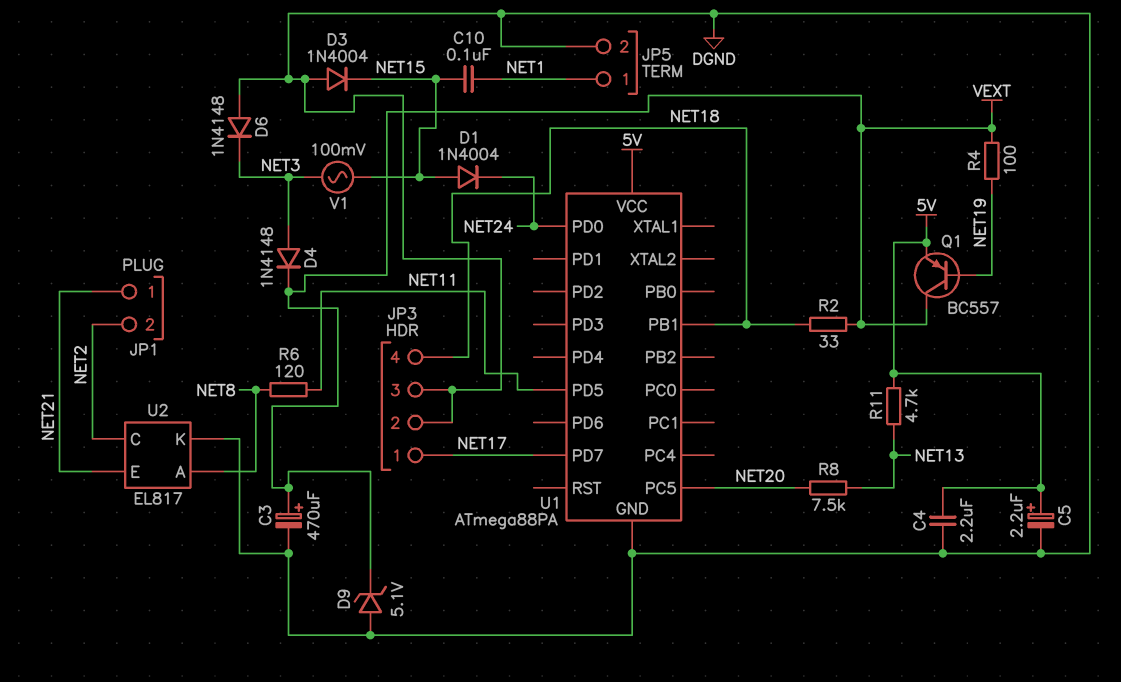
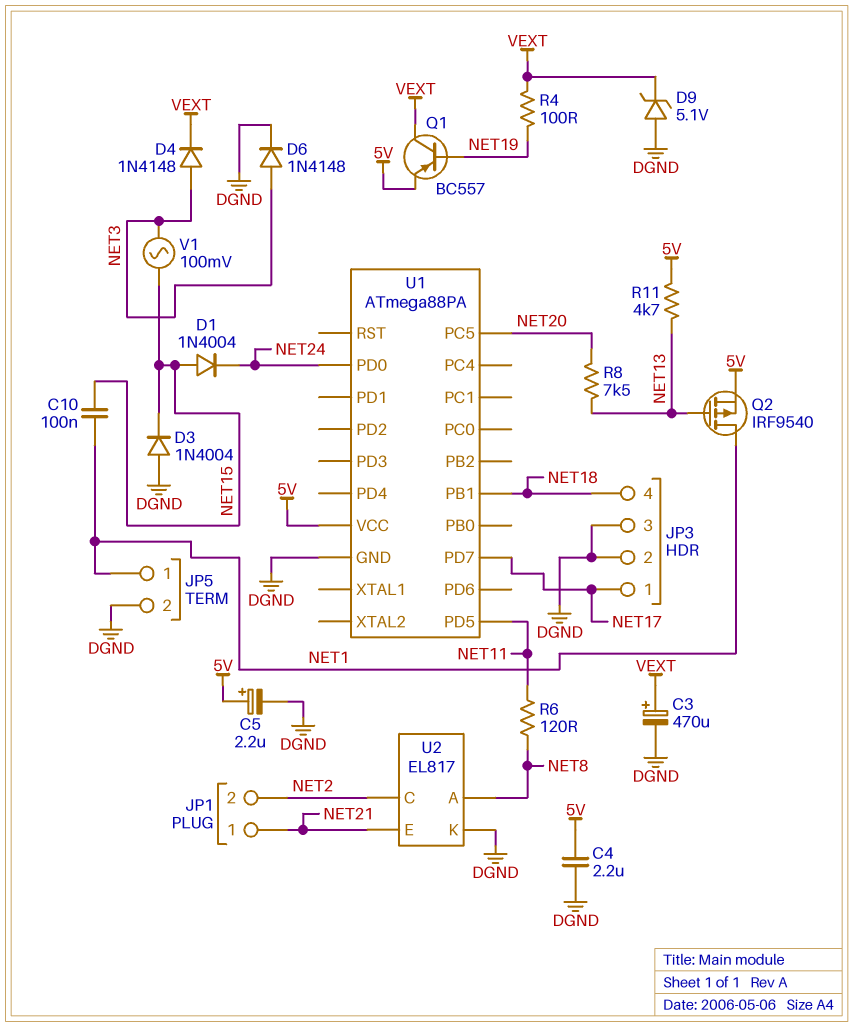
D6: diode 1N4148 (A DGND, K NET3) -> diode 1N4148 (A NET3, K DGND)
Q2: none -> PMOS IRF9540 (G NET13, D NET1, S 5V)
R2: 33 (NET18, VEXT) -> none

